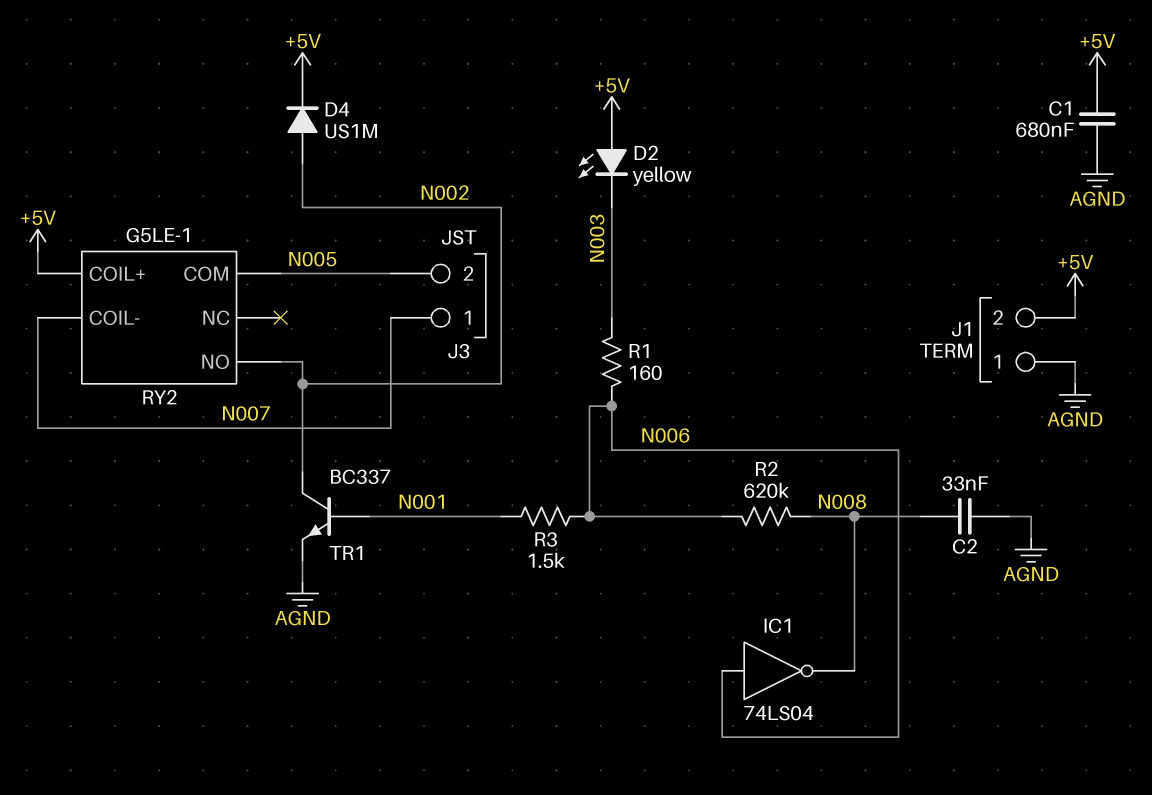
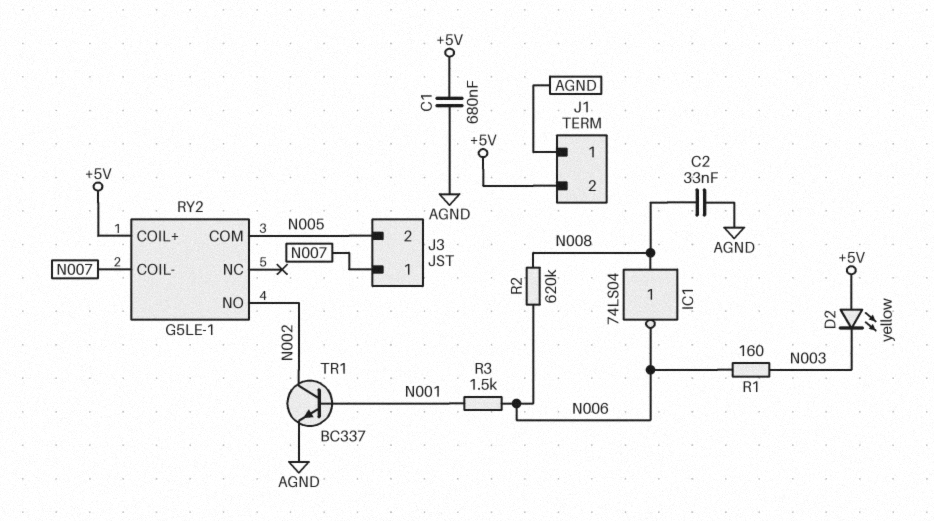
D4: diode US1M (A N002, K +5V) -> none
IC1: NOT 74LS04 (in N006, out N008) -> NOT 74LS04 (in N008, out N006)

